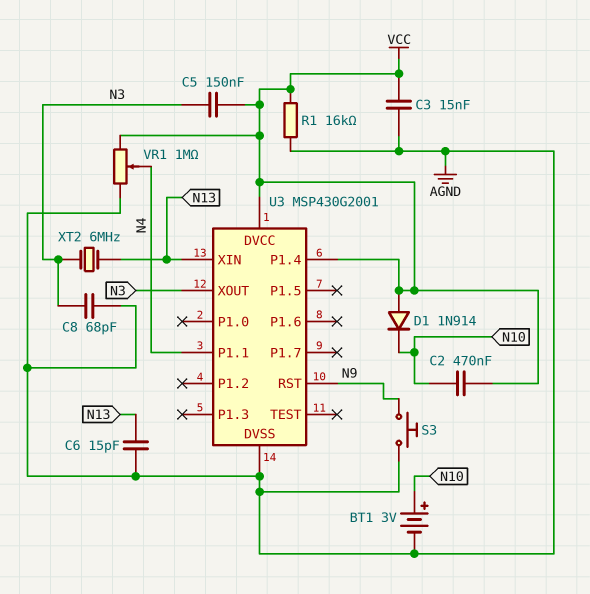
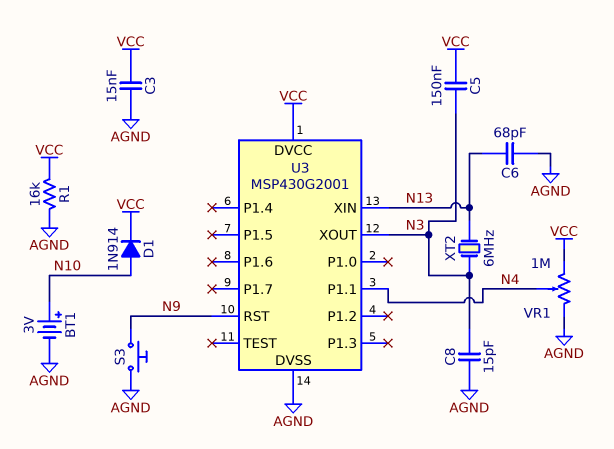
C2: 470nF (N10, VCC) -> none
C6: 15pF (AGND, N13) -> 68pF (AGND, N13)
C8: 68pF (AGND, N3) -> 15pF (AGND, N3)
D1: diode 1N914 (A VCC, K N10) -> diode 1N914 (A N10, K VCC)
U3 pin P1.4: VCC -> none

